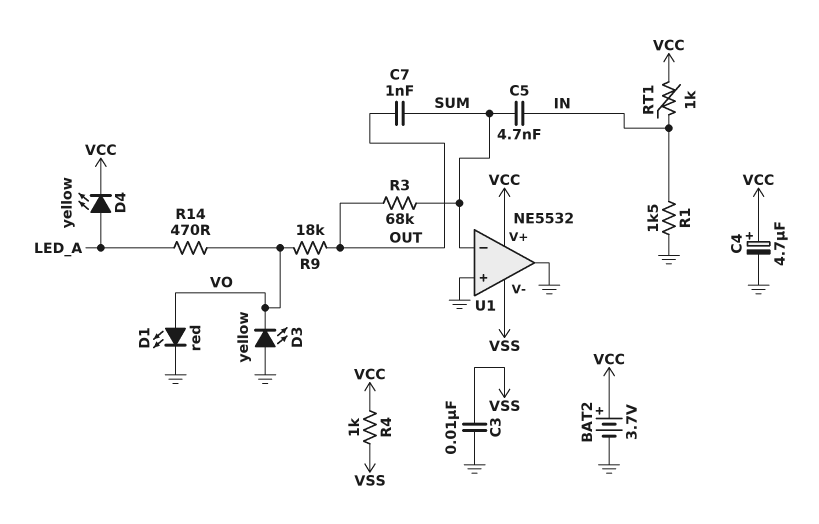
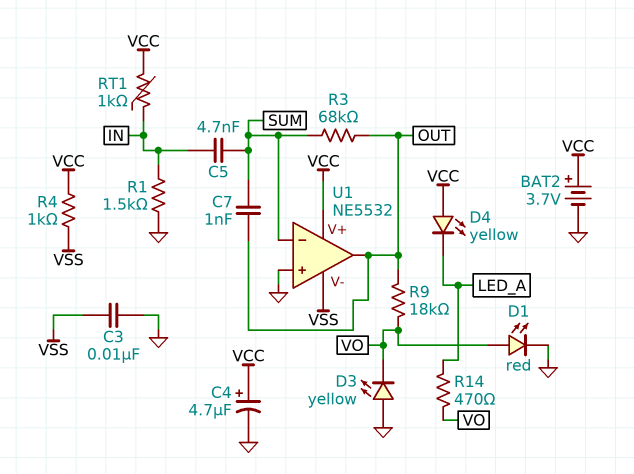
D4: LED yellow (A LED_A, K VCC) -> LED yellow (A VCC, K LED_A)
U1 pin out: GND -> OUT

